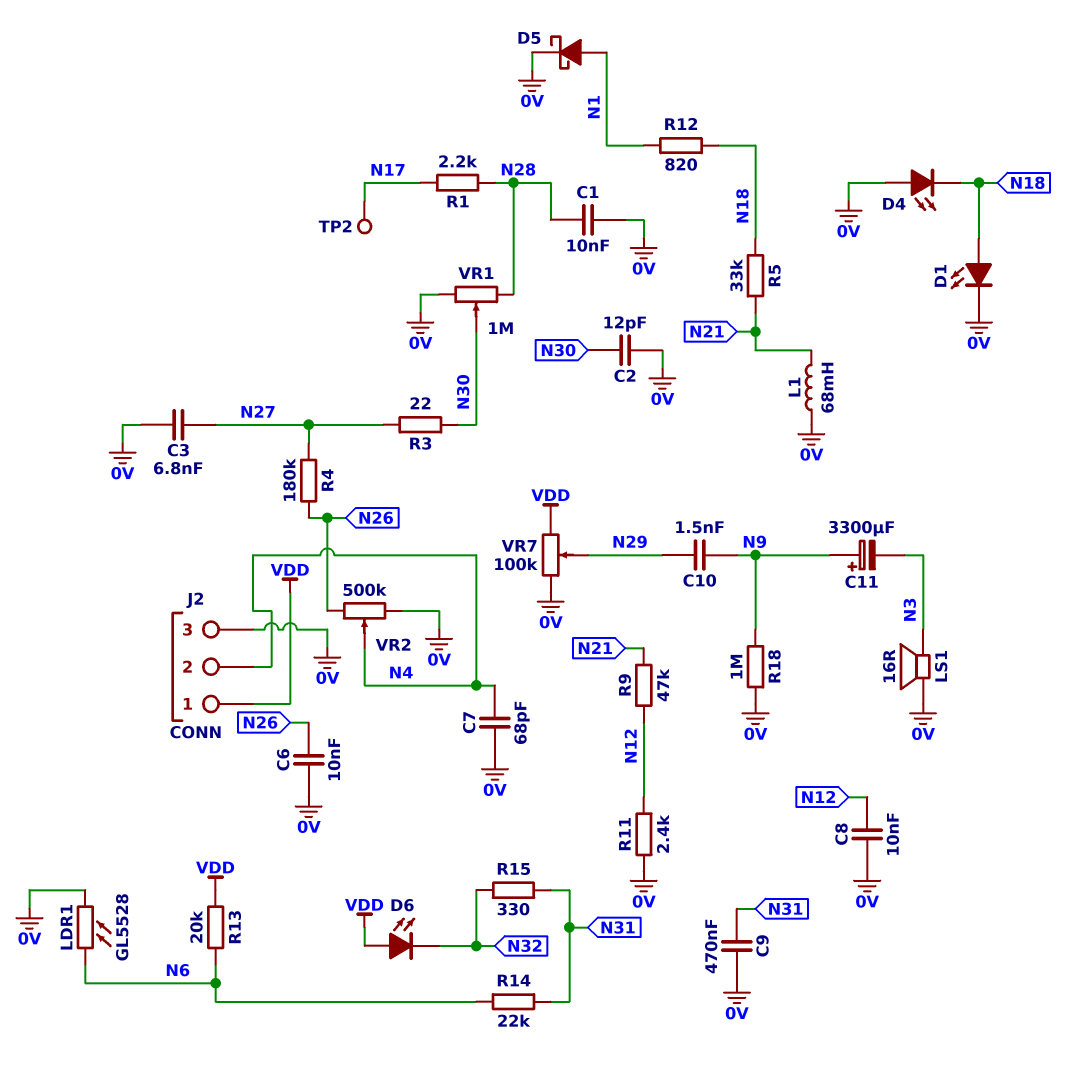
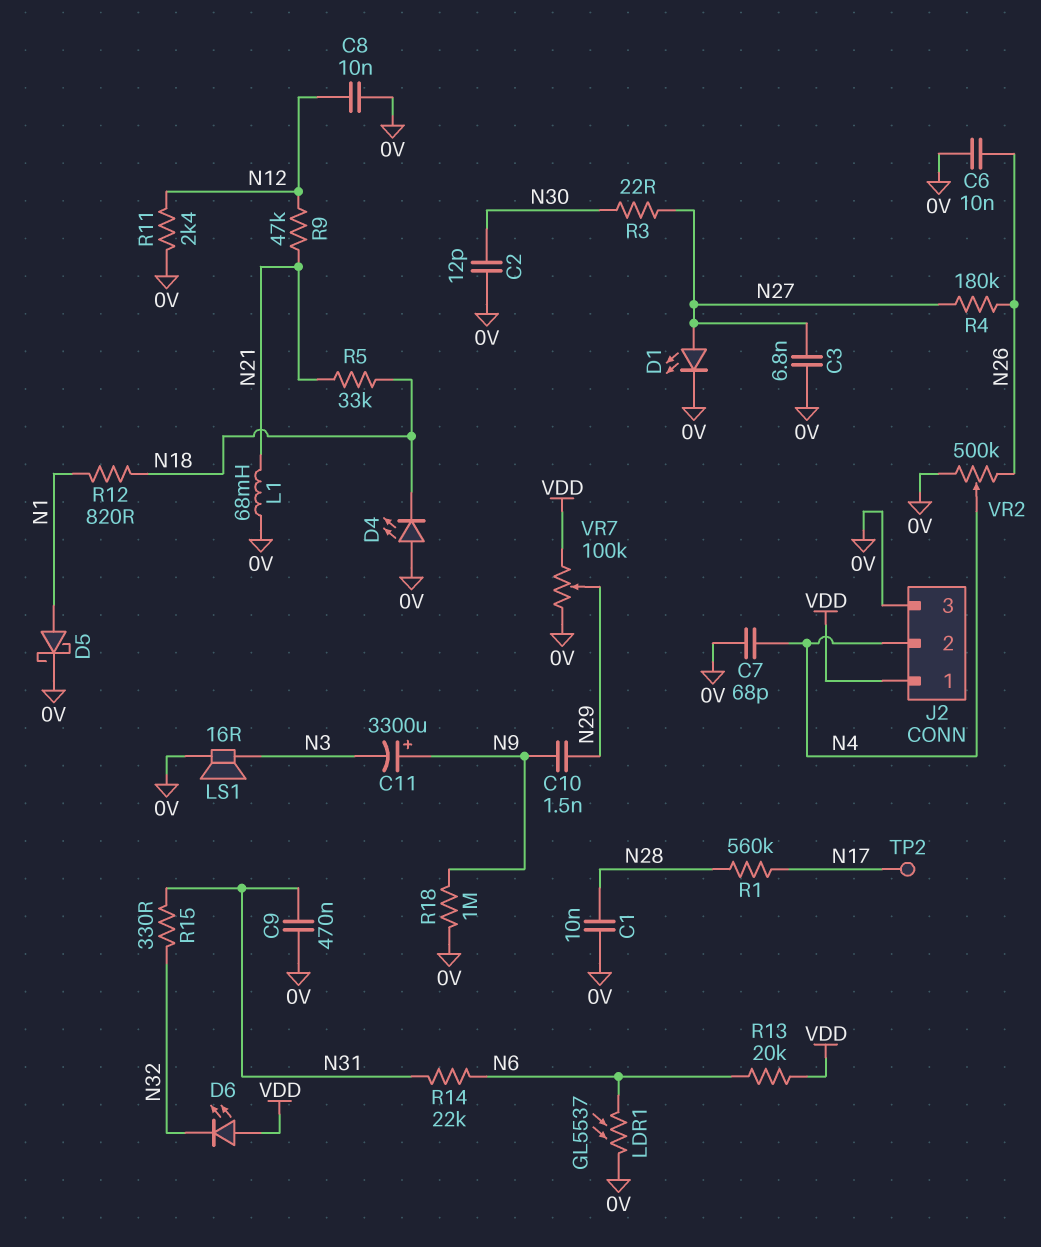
D1: LED (A N18, K 0V) -> LED (A N27, K 0V)
LDR1: GL5528 (0V, N6) -> GL5537 (0V, N6)
R1: 2.2k (N17, N28) -> 560k (N17, N28)
VR1: 1M (0V, N28, wiper N30) -> none

